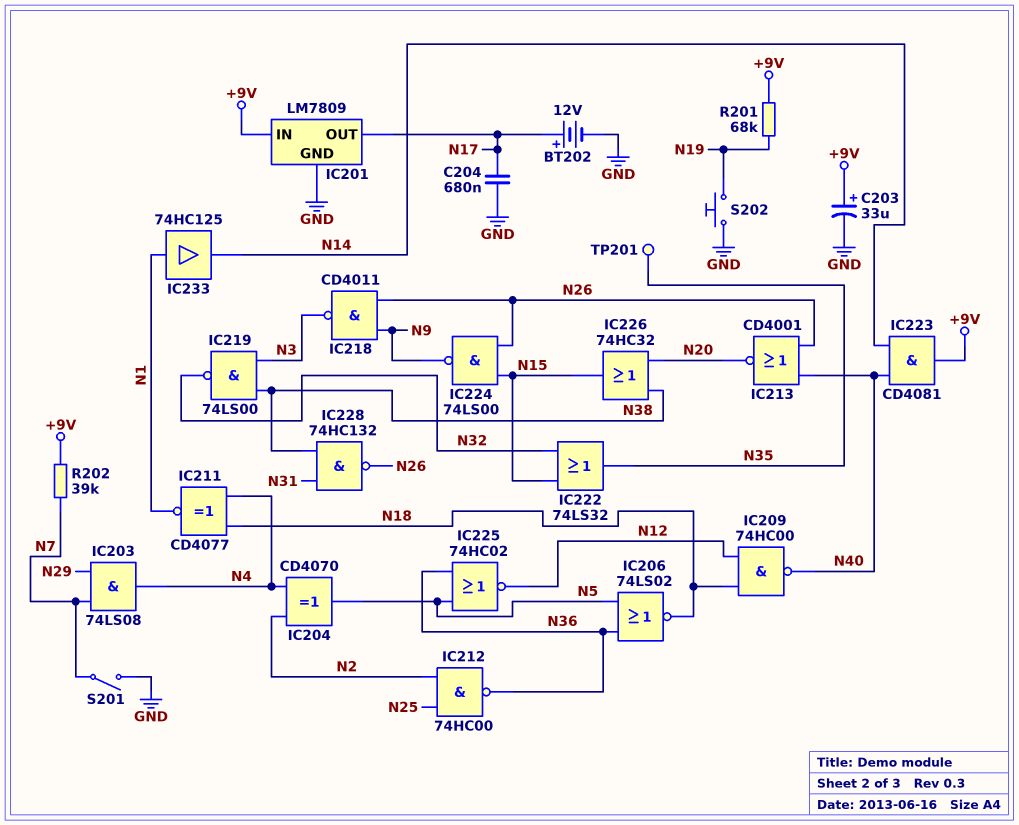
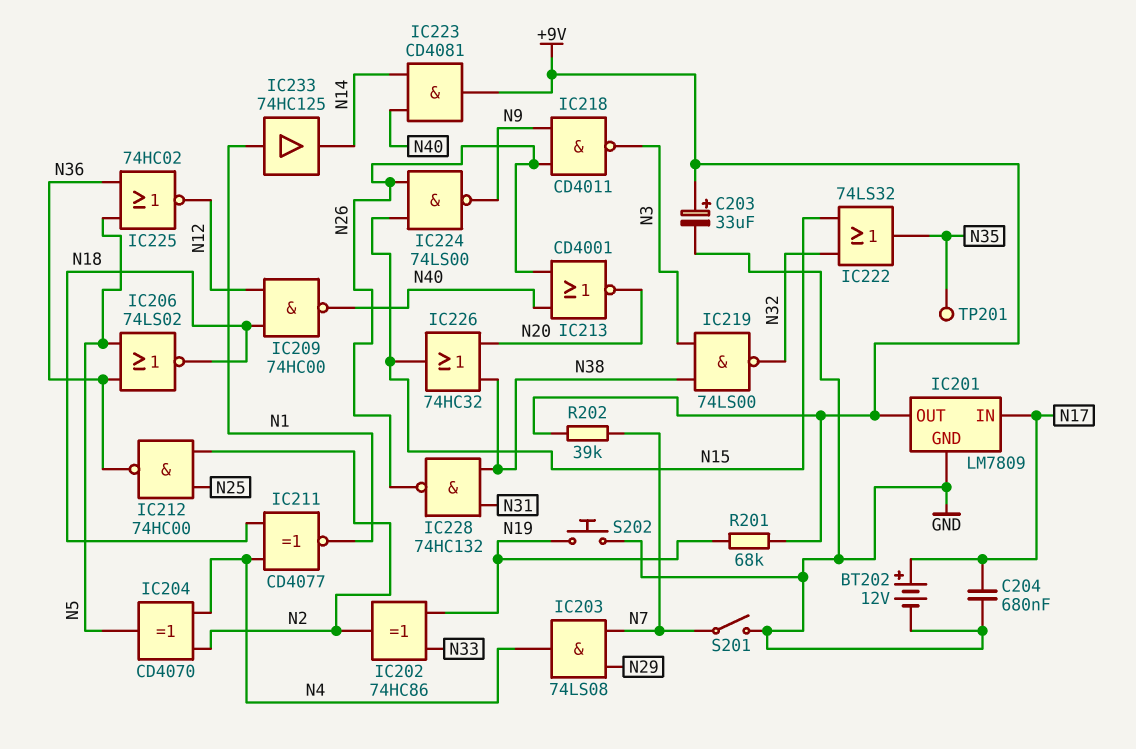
IC201 pin IN: +9V -> N17
IC201 pin OUT: N17 -> +9V
IC202: none -> XOR 74HC86 (in N19, in N33, out N2)

